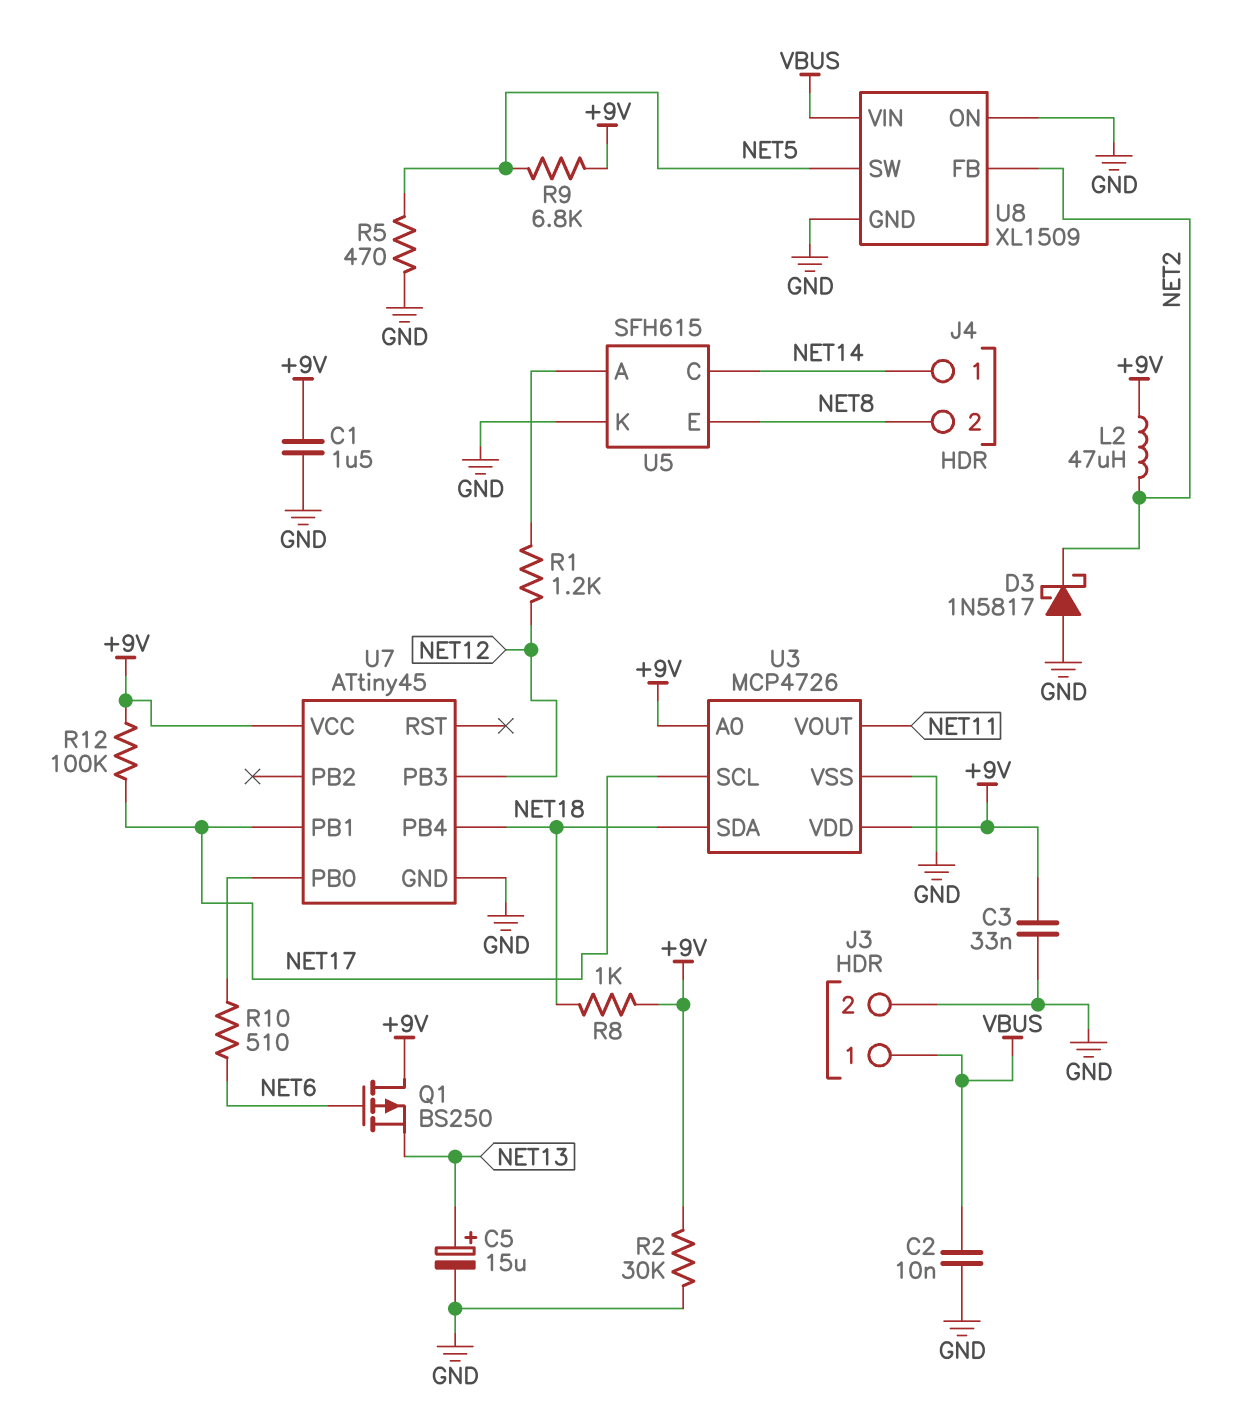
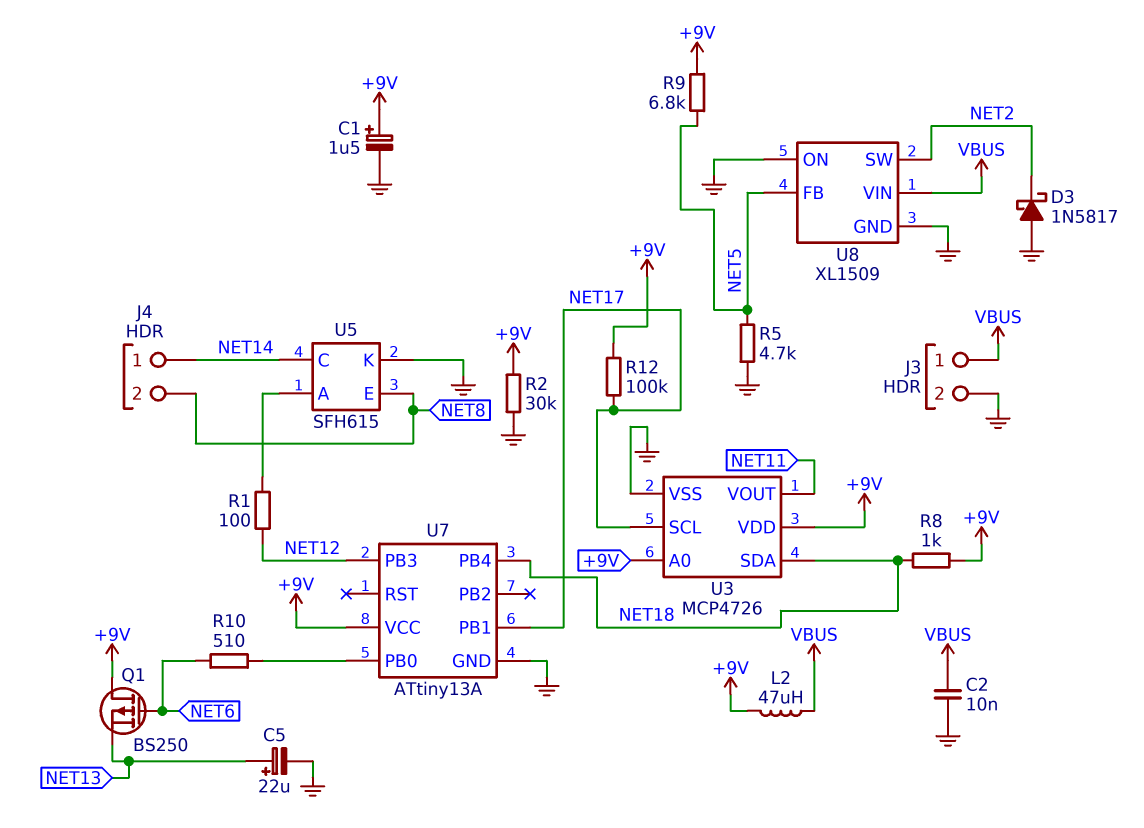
C1: 1.5uF (+9V, GND) -> 1.5uF (plus +9V, minus GND)
C3: 33nF (+9V, GND) -> none
C5: 15uF (plus NET13, minus GND) -> 22uF (plus NET13, minus GND)
L2: 47uH (+9V, NET2) -> 47uH (+9V, VBUS)
R1: 1.2k (NET12, U5/A) -> 100 (NET12, U5/A)
R5: 470 (GND, NET5) -> 4.7k (GND, NET5)
U7: ATtiny45 -> ATtiny13A
U8 pin FB: NET2 -> NET5
U8 pin SW: NET5 -> NET2

